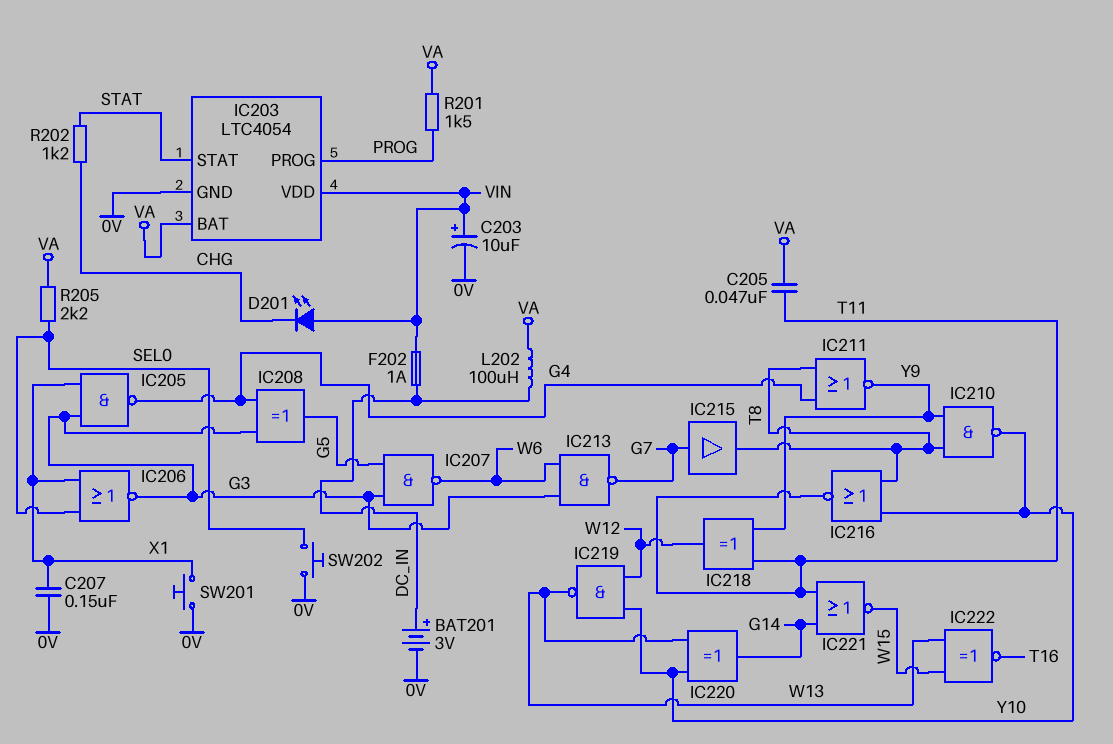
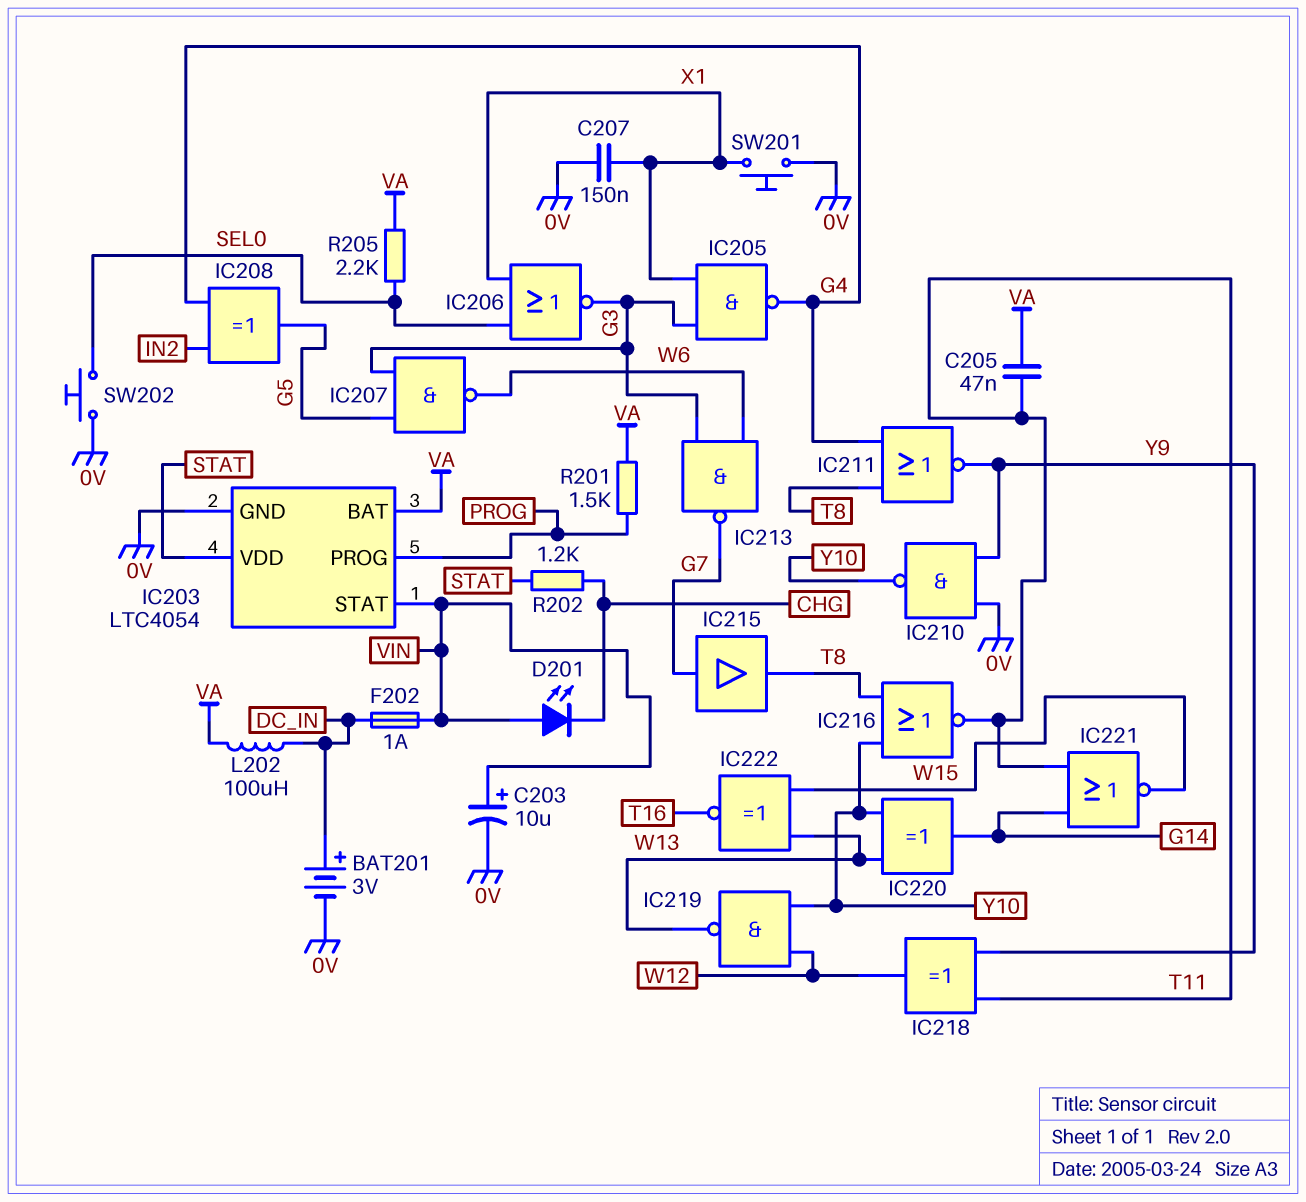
IC203 pin STAT: STAT -> VIN
IC203 pin VDD: VIN -> STAT
IC208: XOR (in G3, in G4, out G5) -> XOR (in G4, in IN2, out G5)
IC210: NAND (in T8, in Y9, out Y10) -> NAND (in 0V, in Y9, out Y10)

